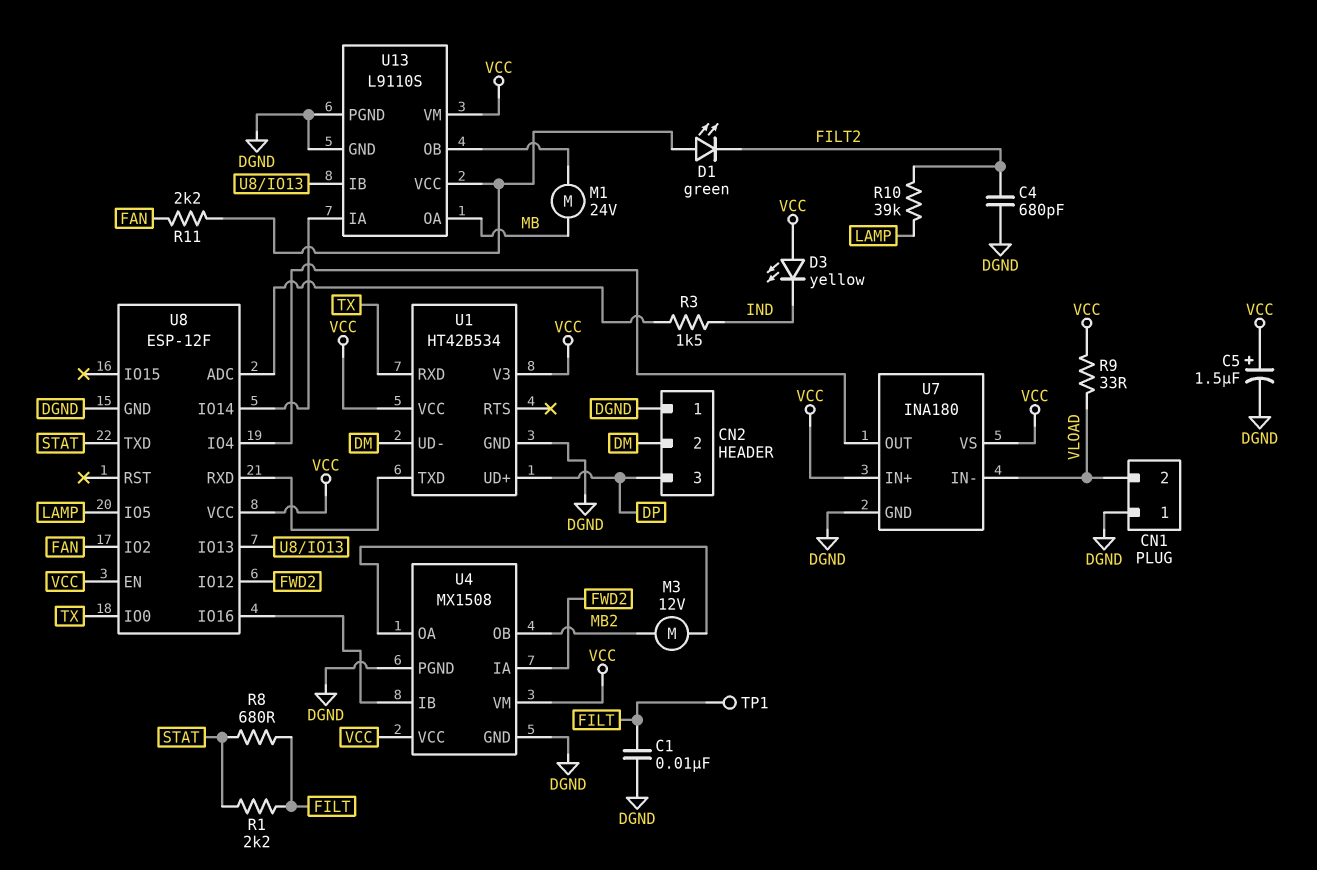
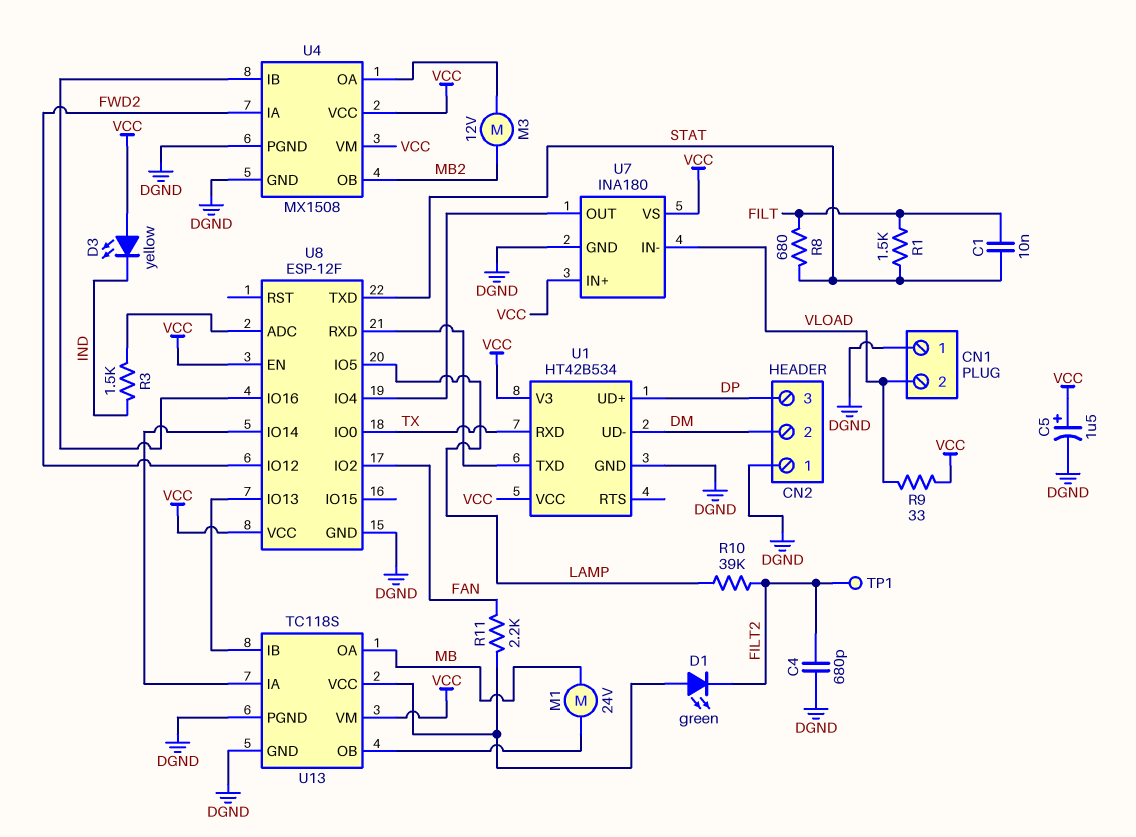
C1: 10nF (DGND, FILT) -> 10nF (FILT, STAT)
R1: 2.2k (FILT, STAT) -> 1.5k (FILT, STAT)
TP1: test point (FILT) -> test point (FILT2)
U13: L9110S -> TC118S

